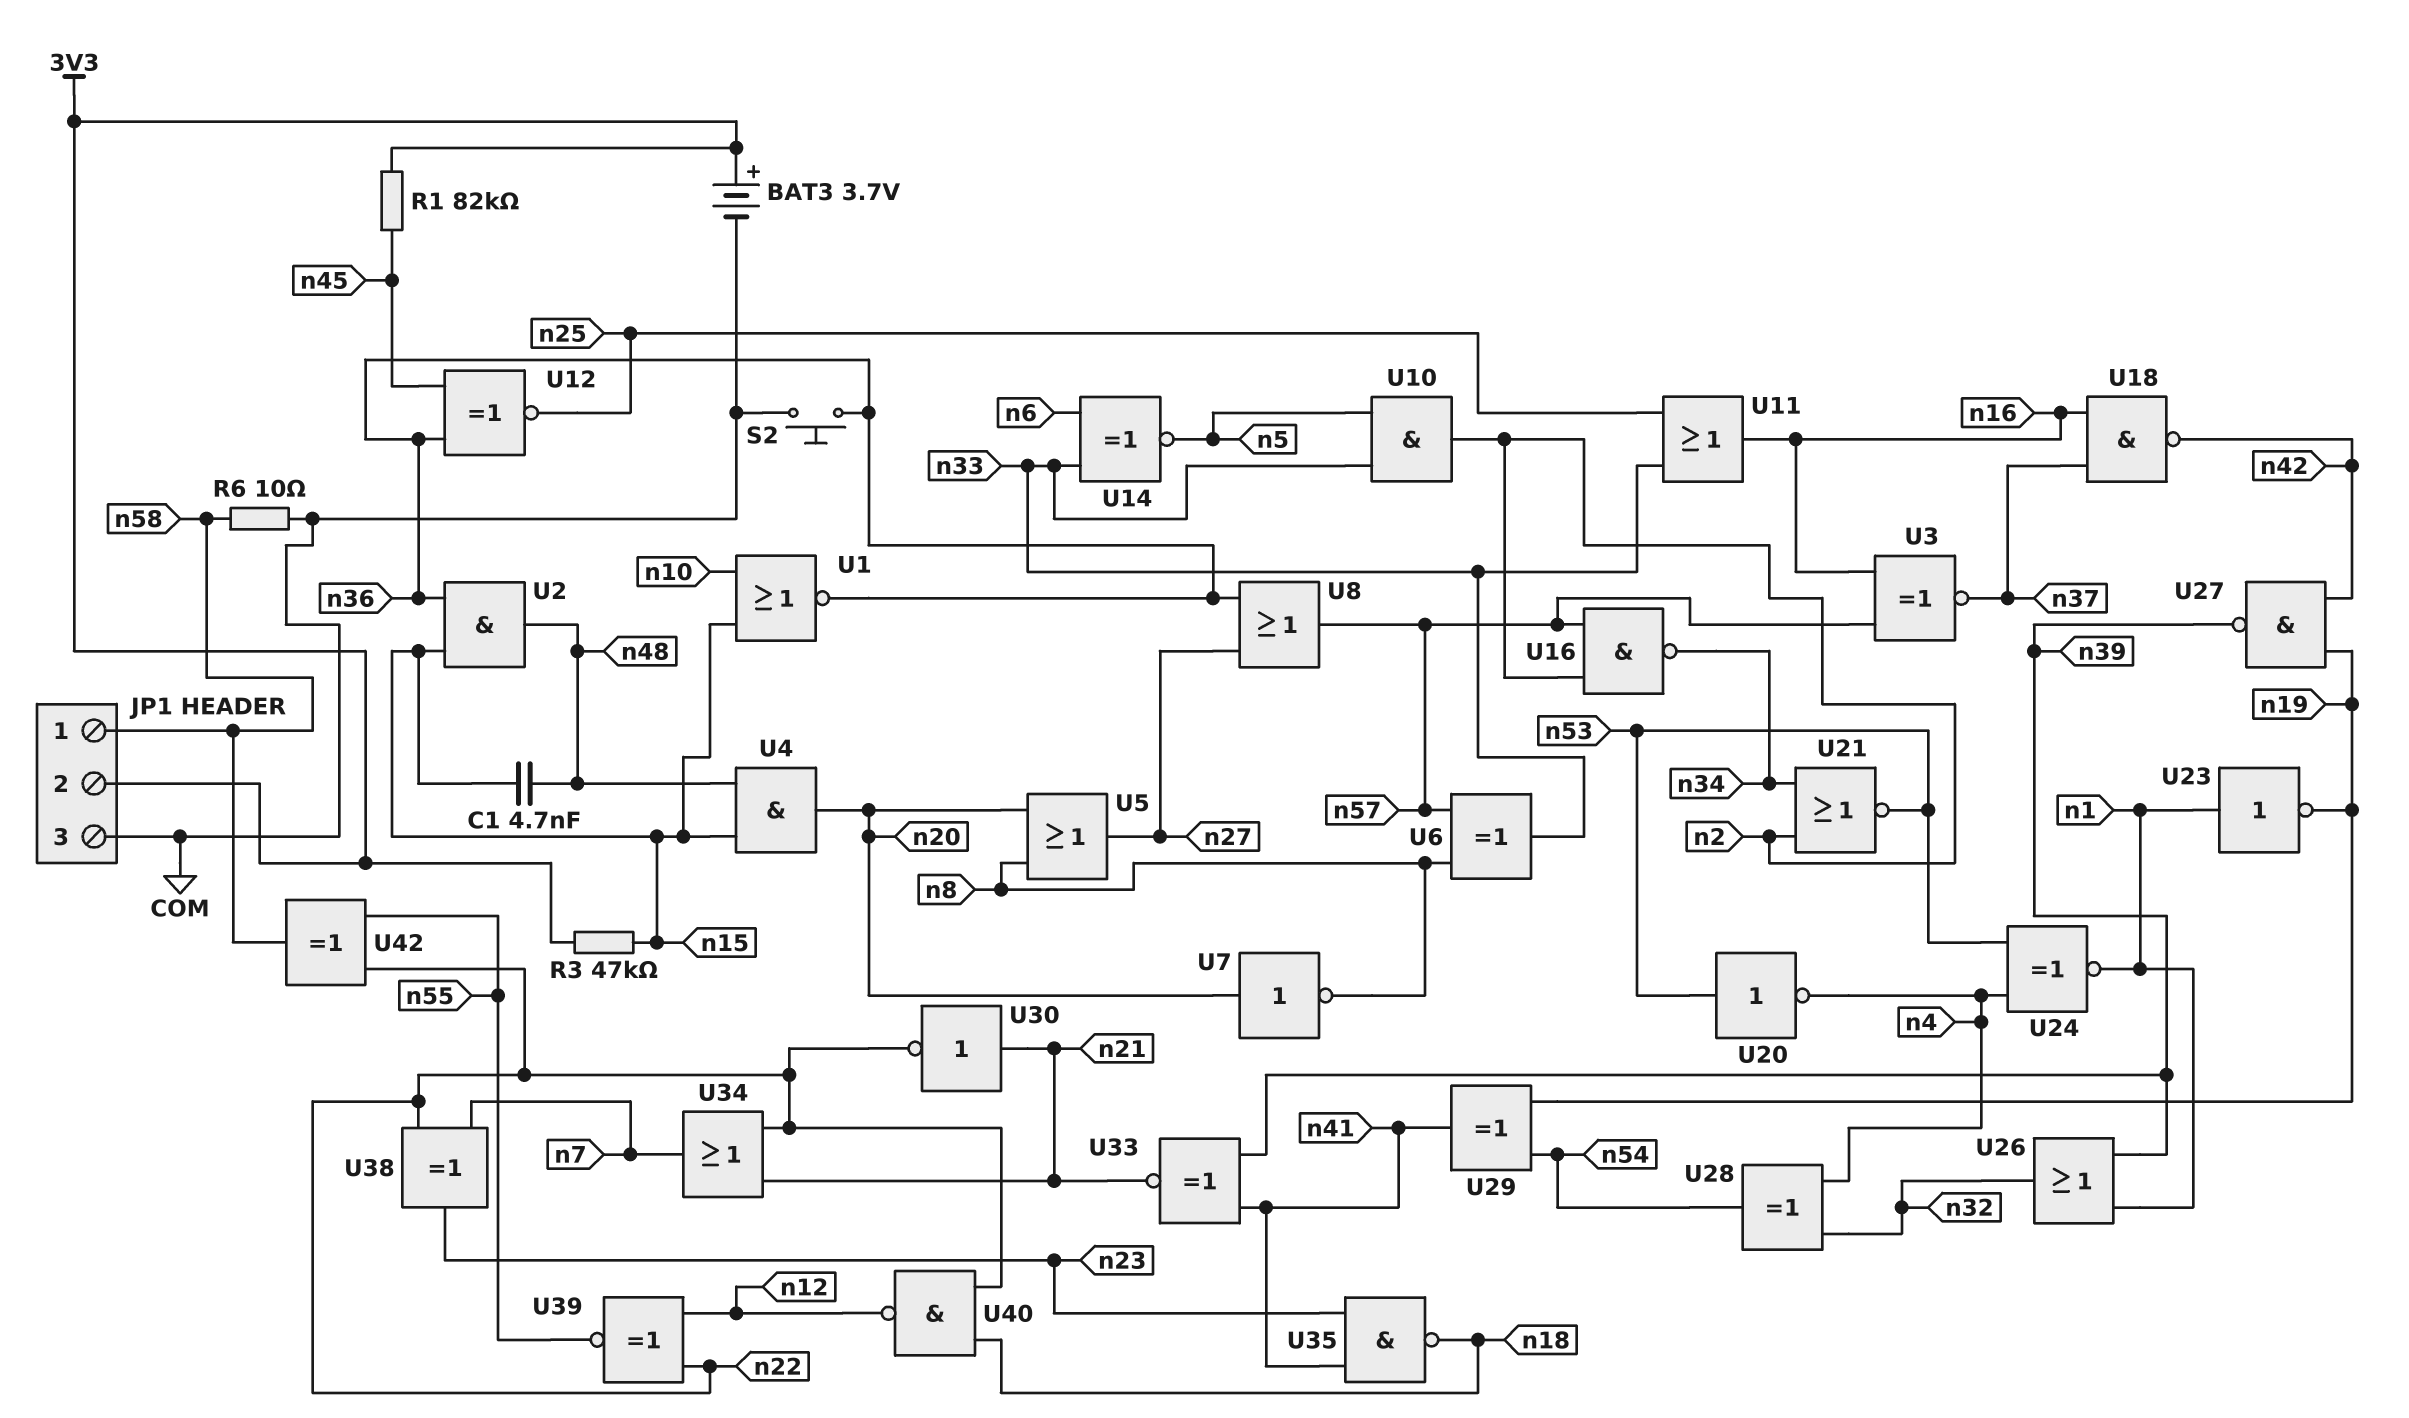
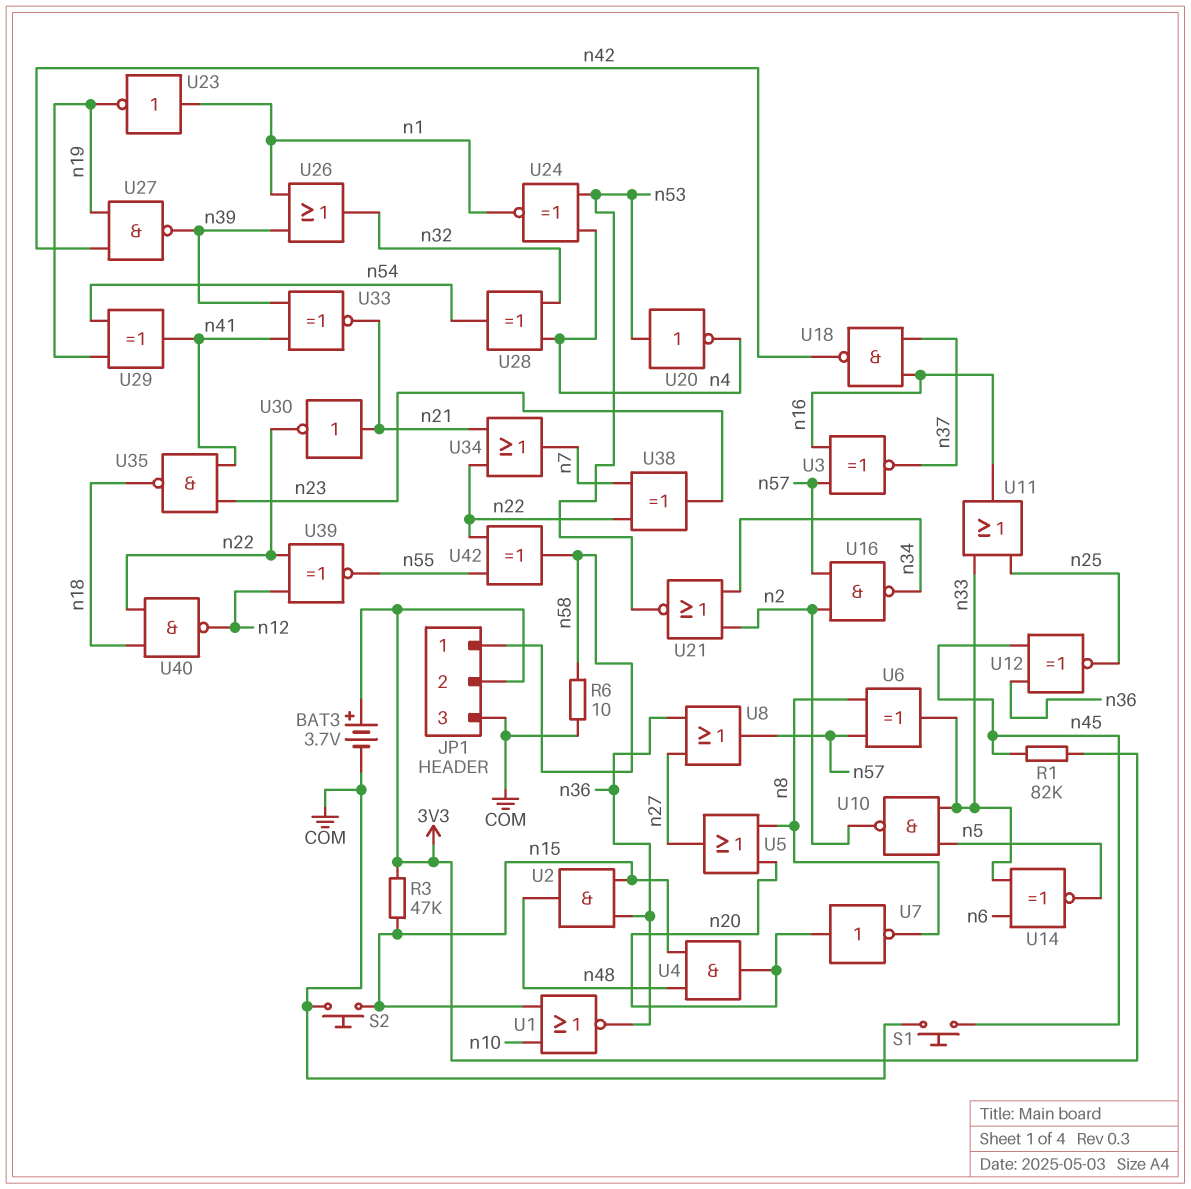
C1: 4.7nF (n15, n48) -> none
S1: none -> button (COM, n45)
S2: button (COM, n36) -> button (COM, n15)
U10: AND (in n5, in n33, out n2) -> NAND (in n5, in n33, out n2)

